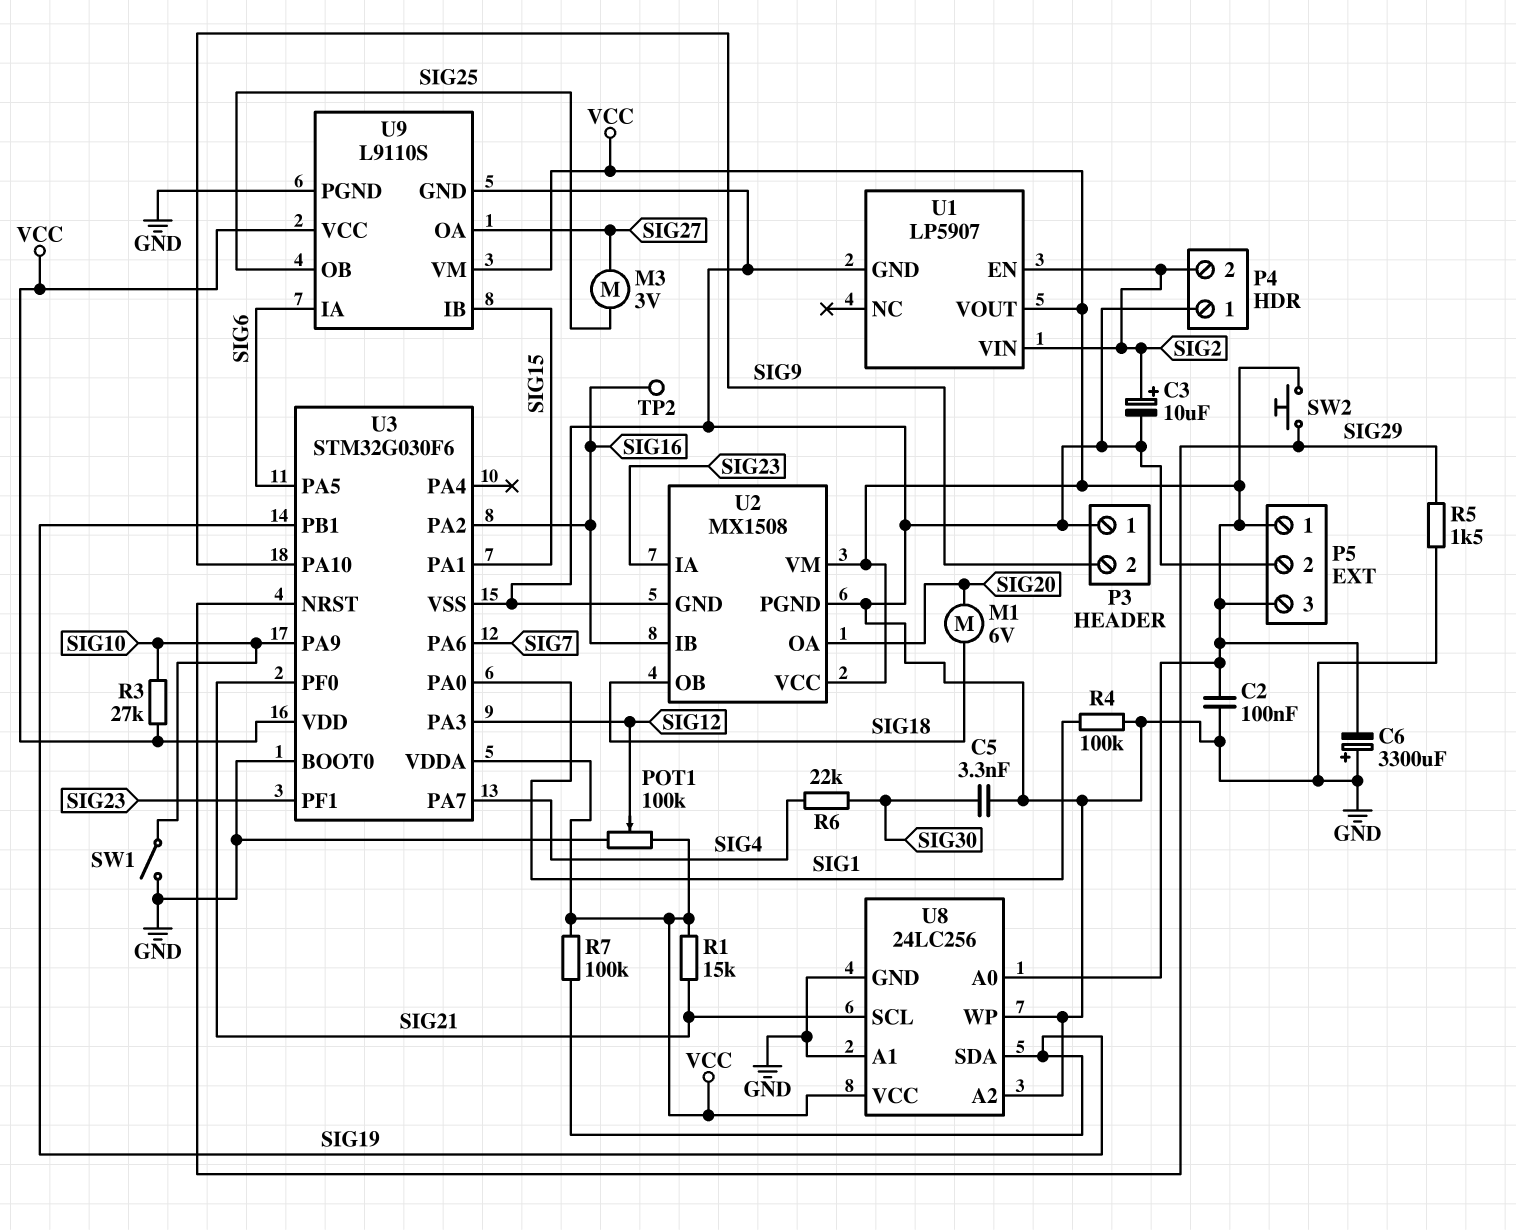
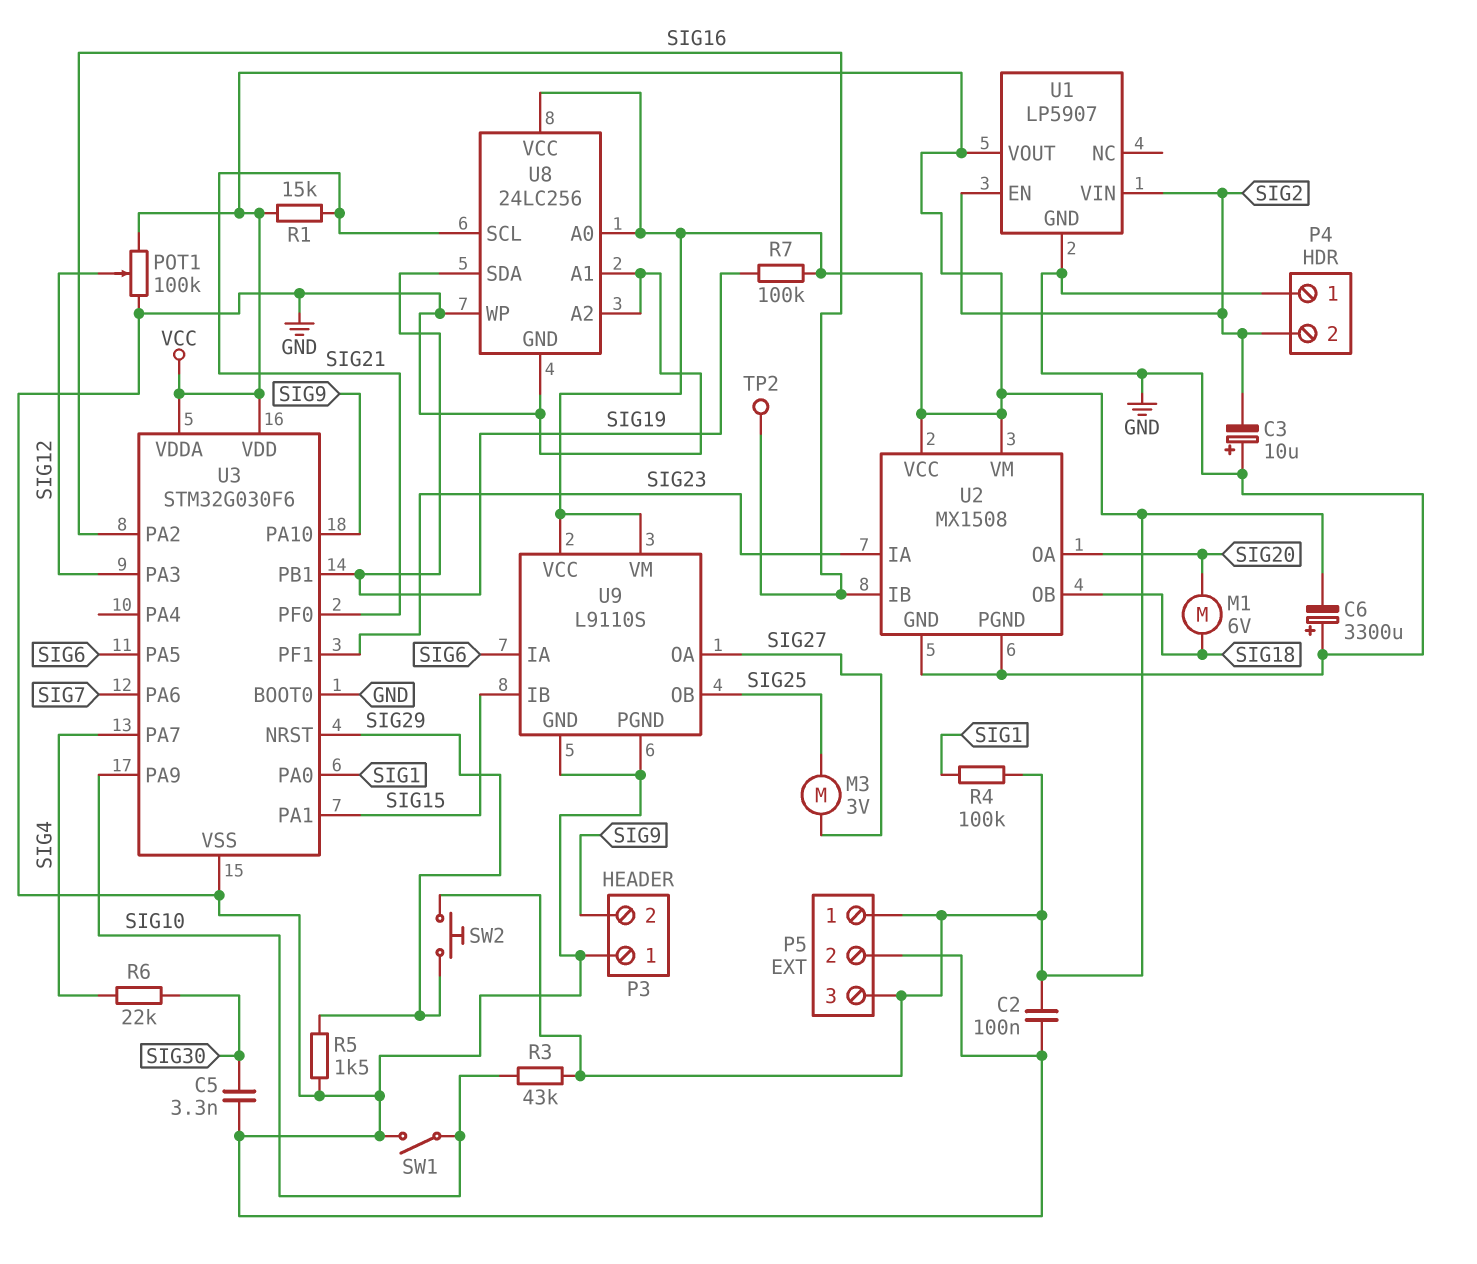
C3: 10uF (plus SIG2, minus GND) -> 10uF (plus GND, minus SIG2)
R3: 27k (SIG10, VCC) -> 43k (SIG10, VCC)
R4: 100k (GND, SIG1) -> 100k (SIG1, VCC)

